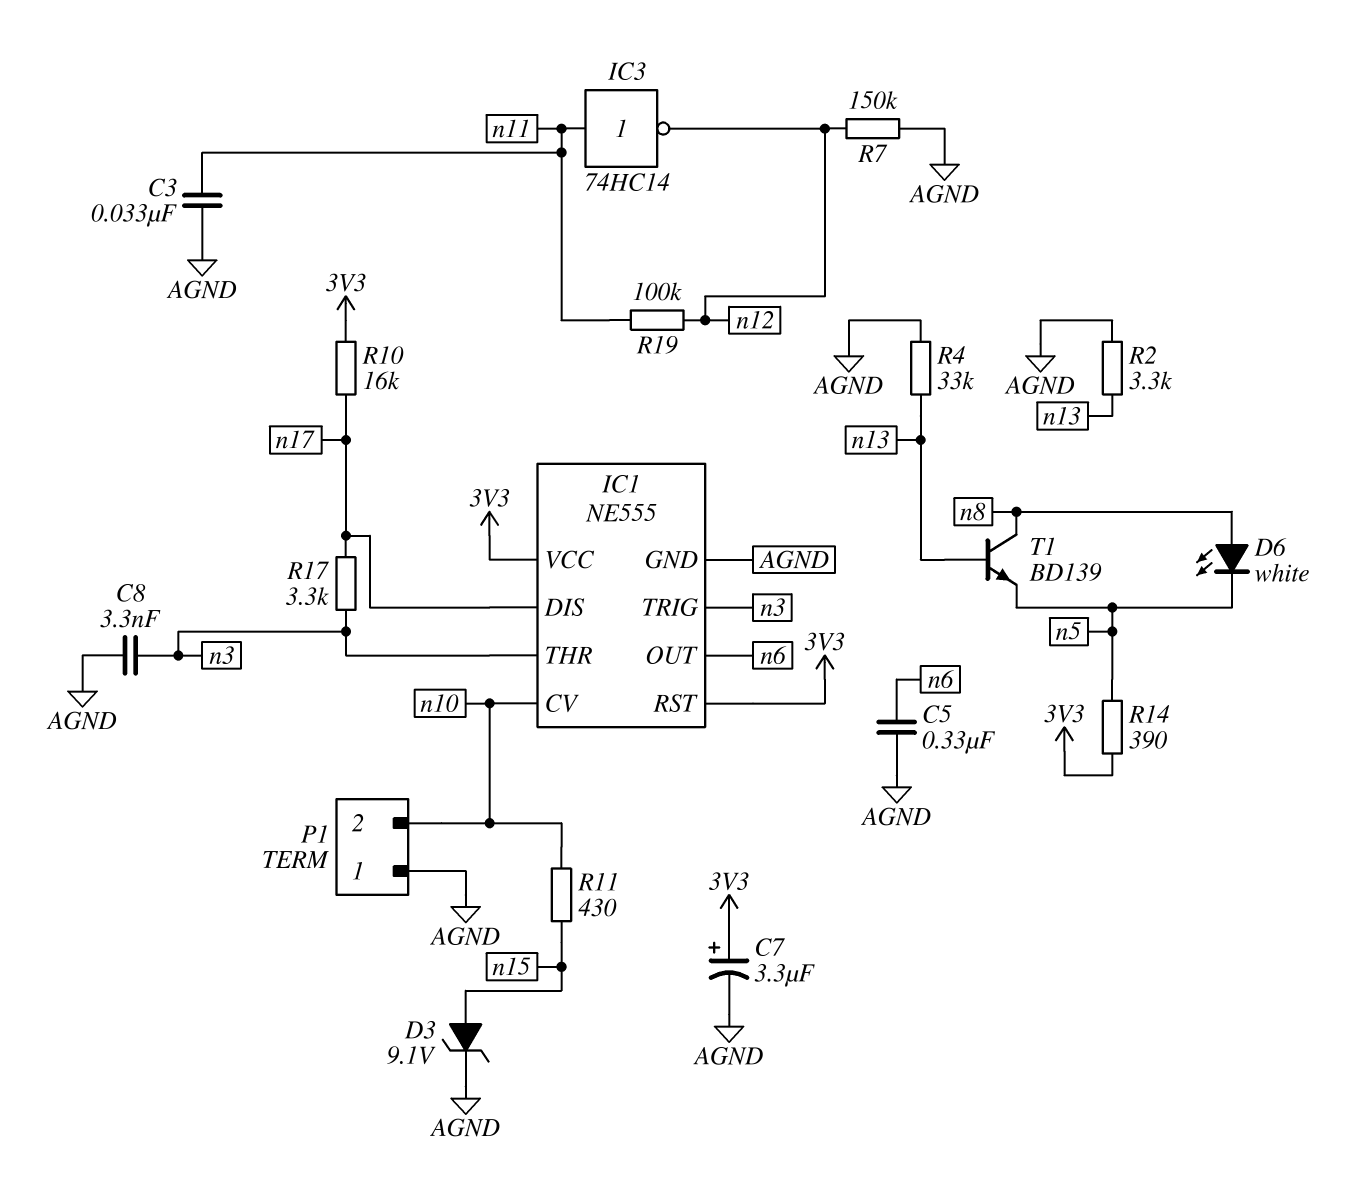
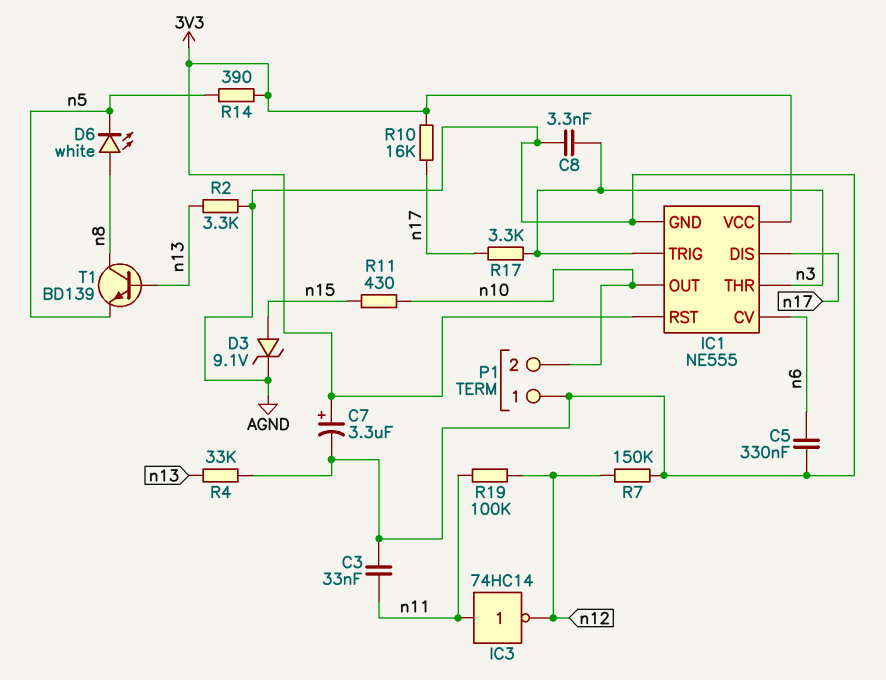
IC1 pin CV: n10 -> n6
IC1 pin OUT: n6 -> n10

